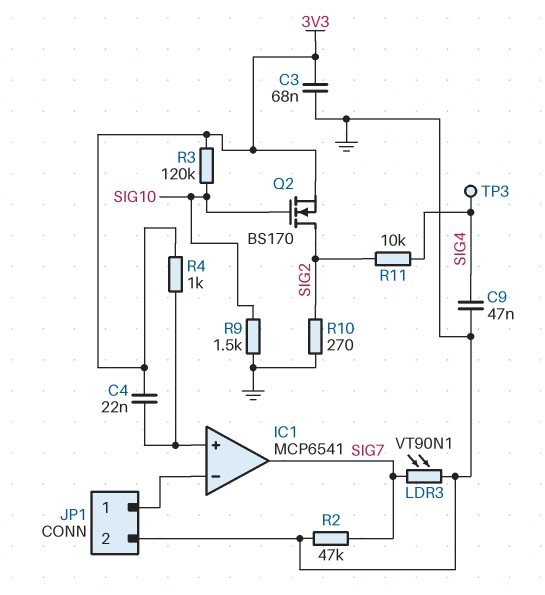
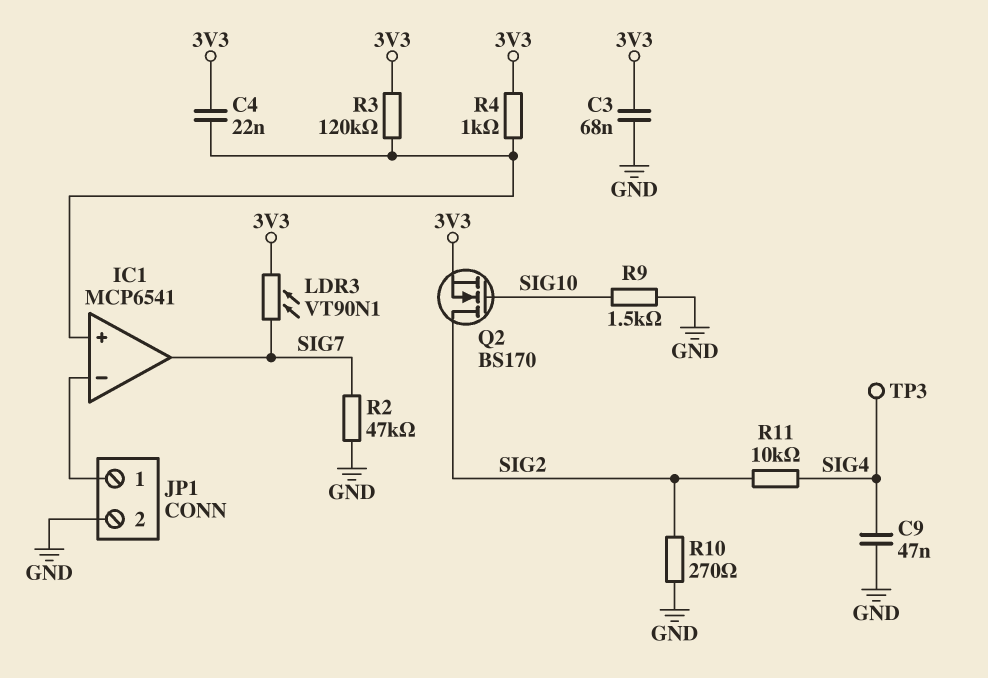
LDR3: VT90N1 (GND, SIG7) -> VT90N1 (3V3, SIG7)
R3: 120k (3V3, SIG10) -> 120k (3V3, IC1/in+)

